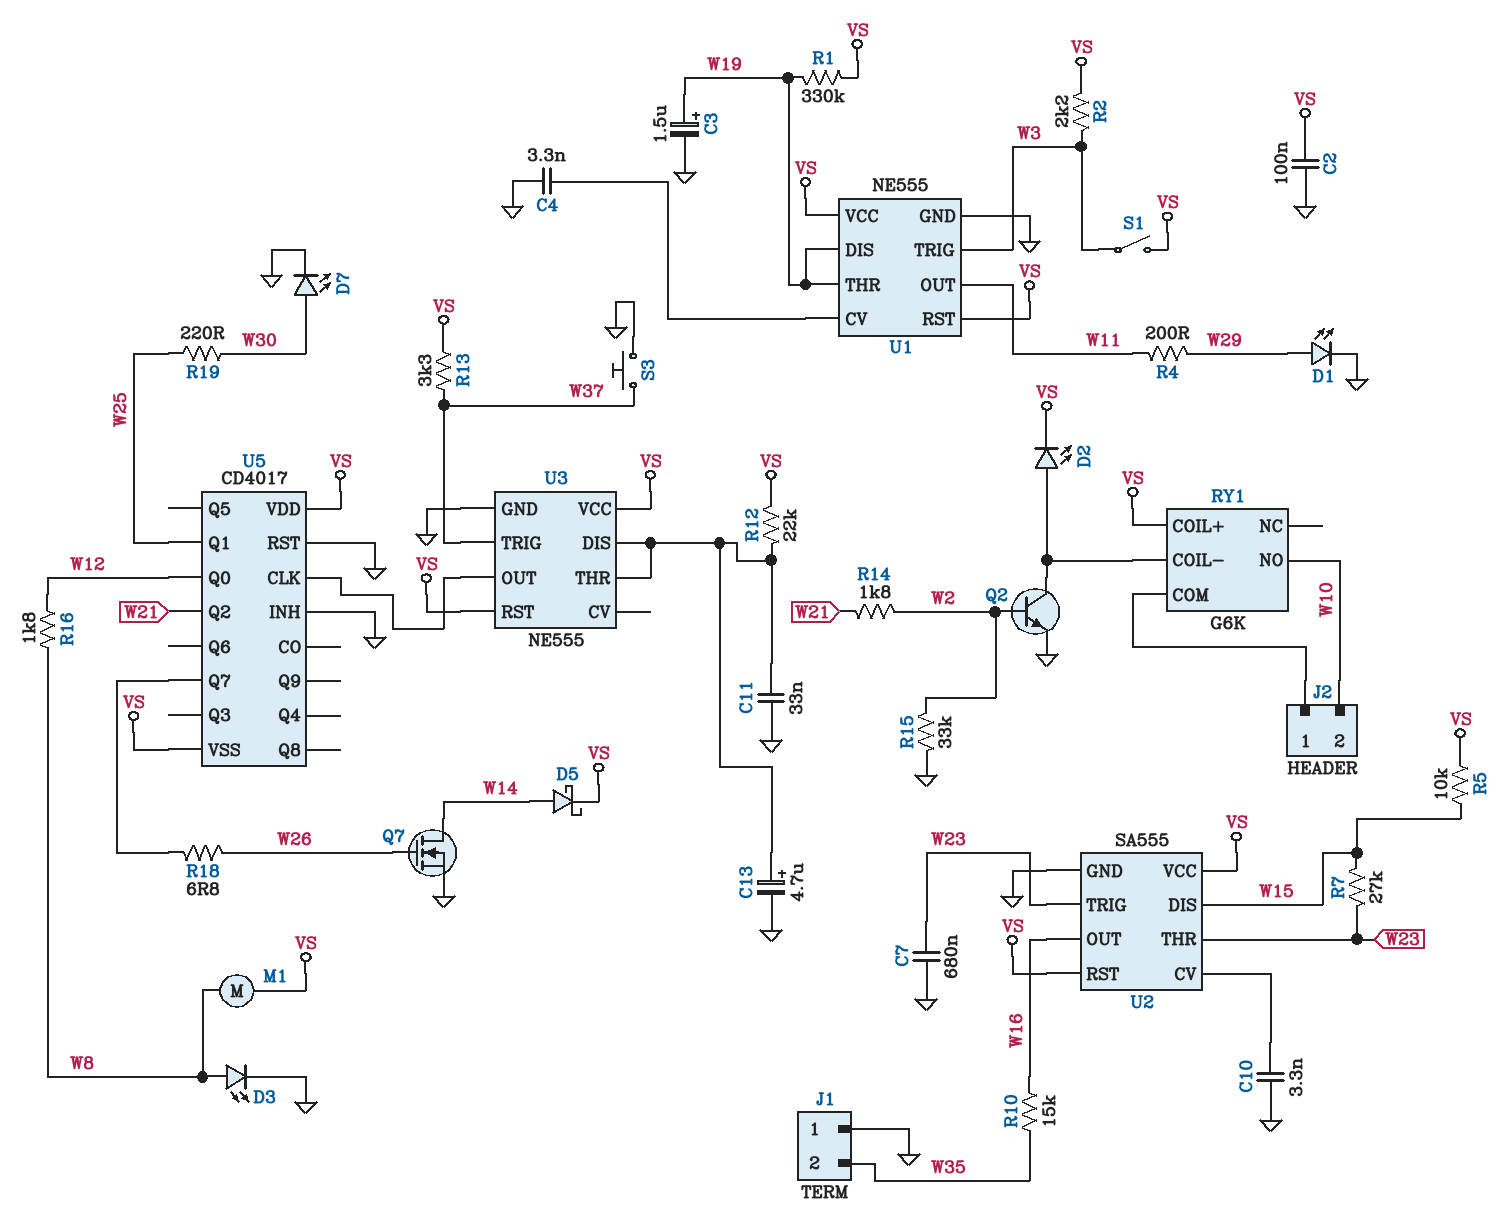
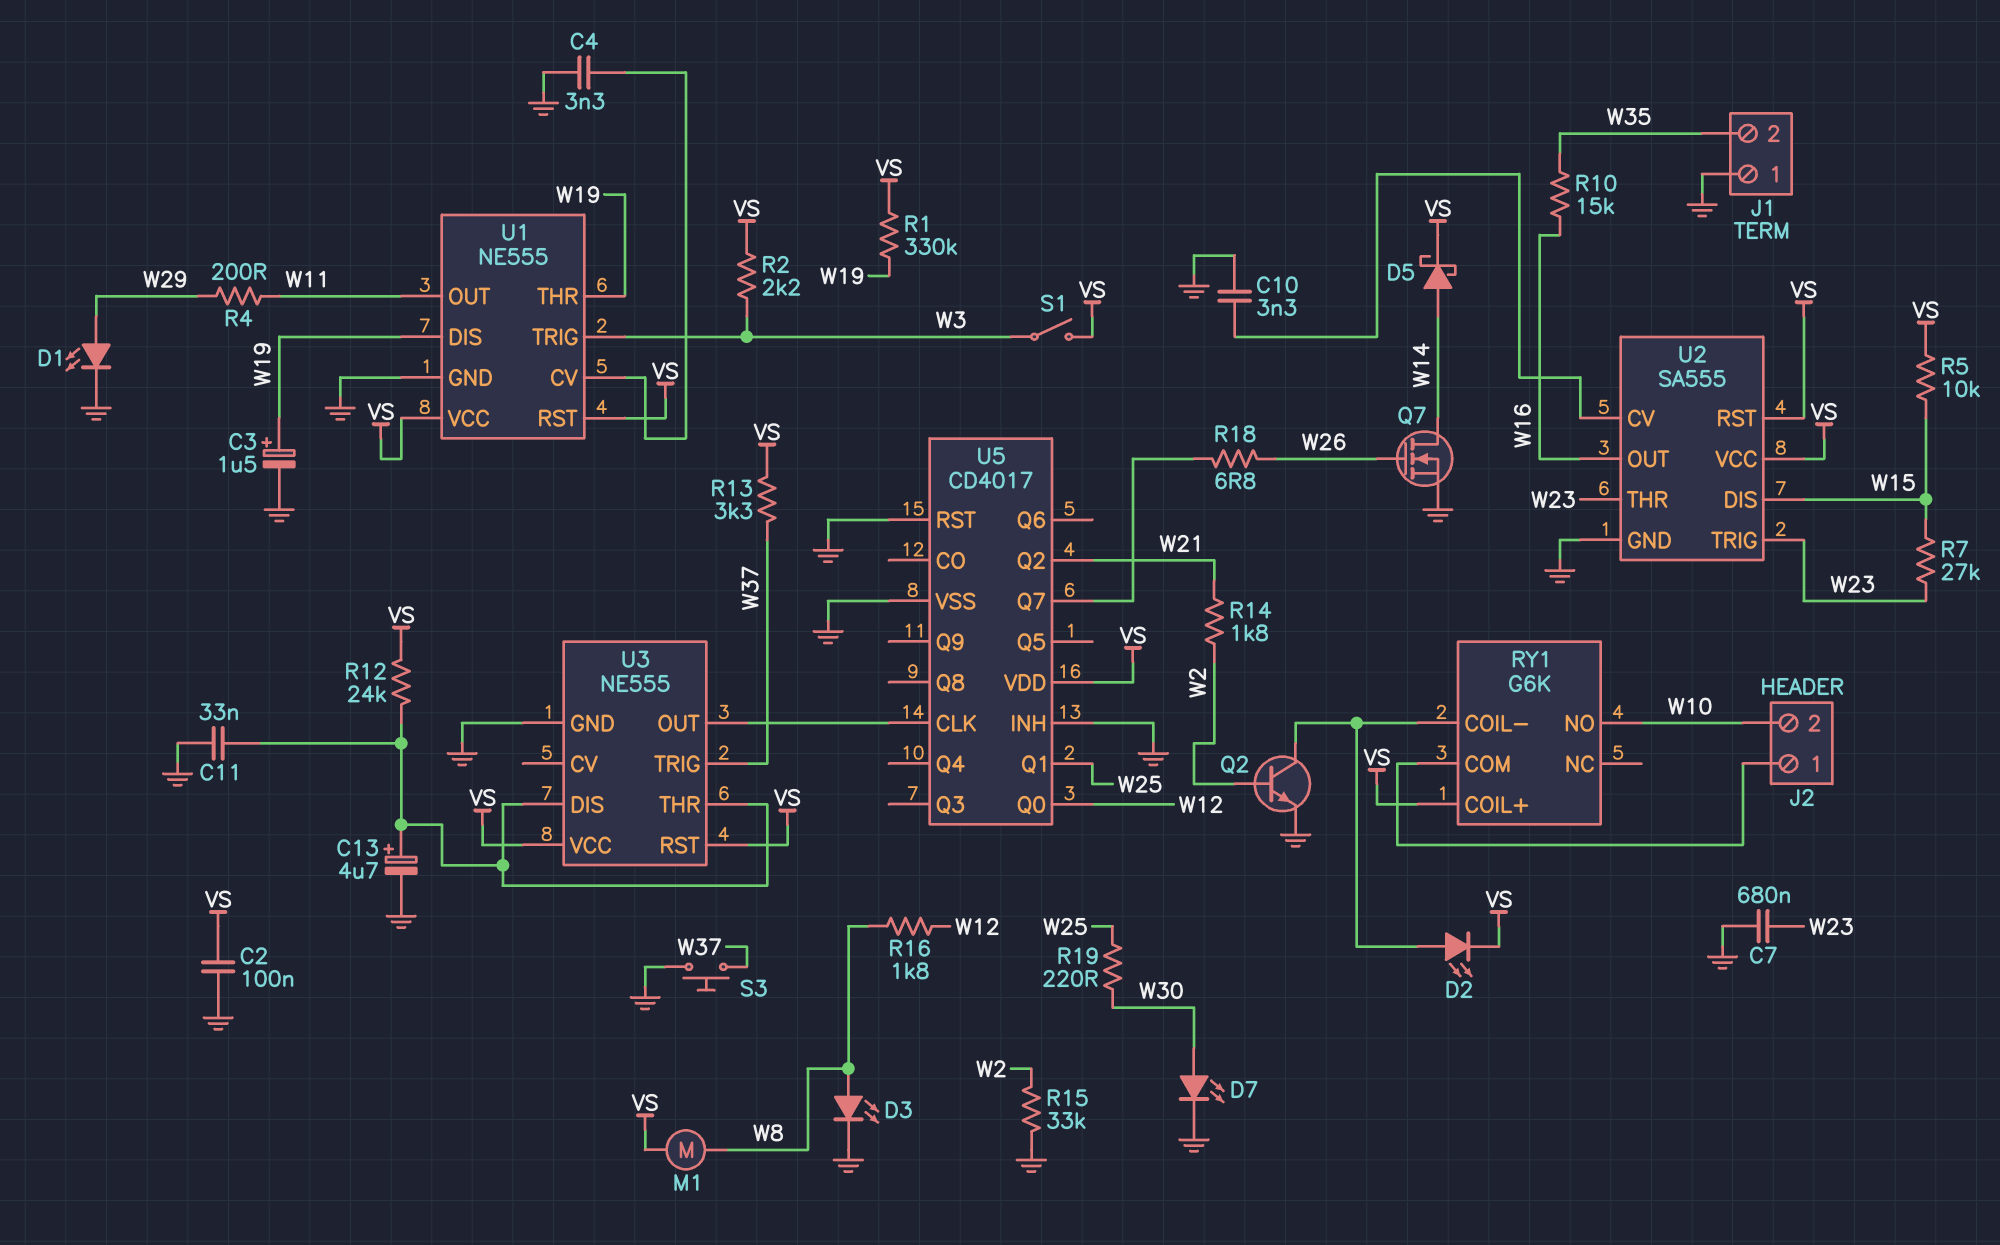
R12: 22k (U3/DIS, VS) -> 24k (U3/DIS, VS)
U5 pin VSS: VS -> GND

